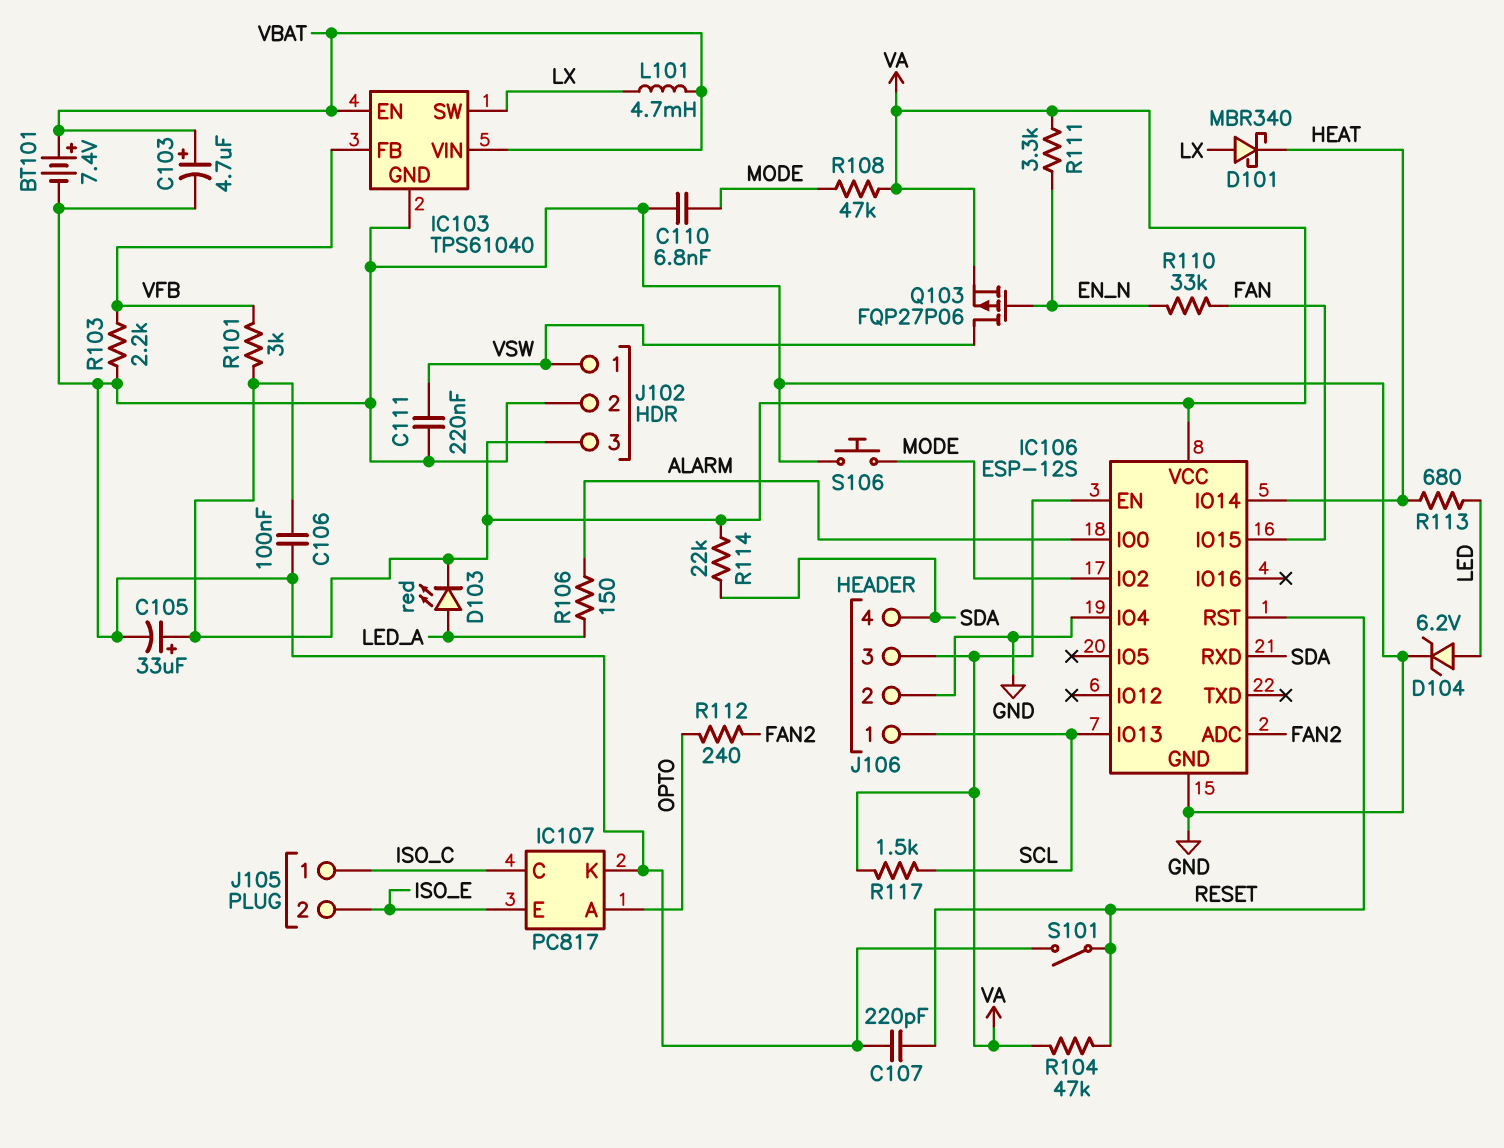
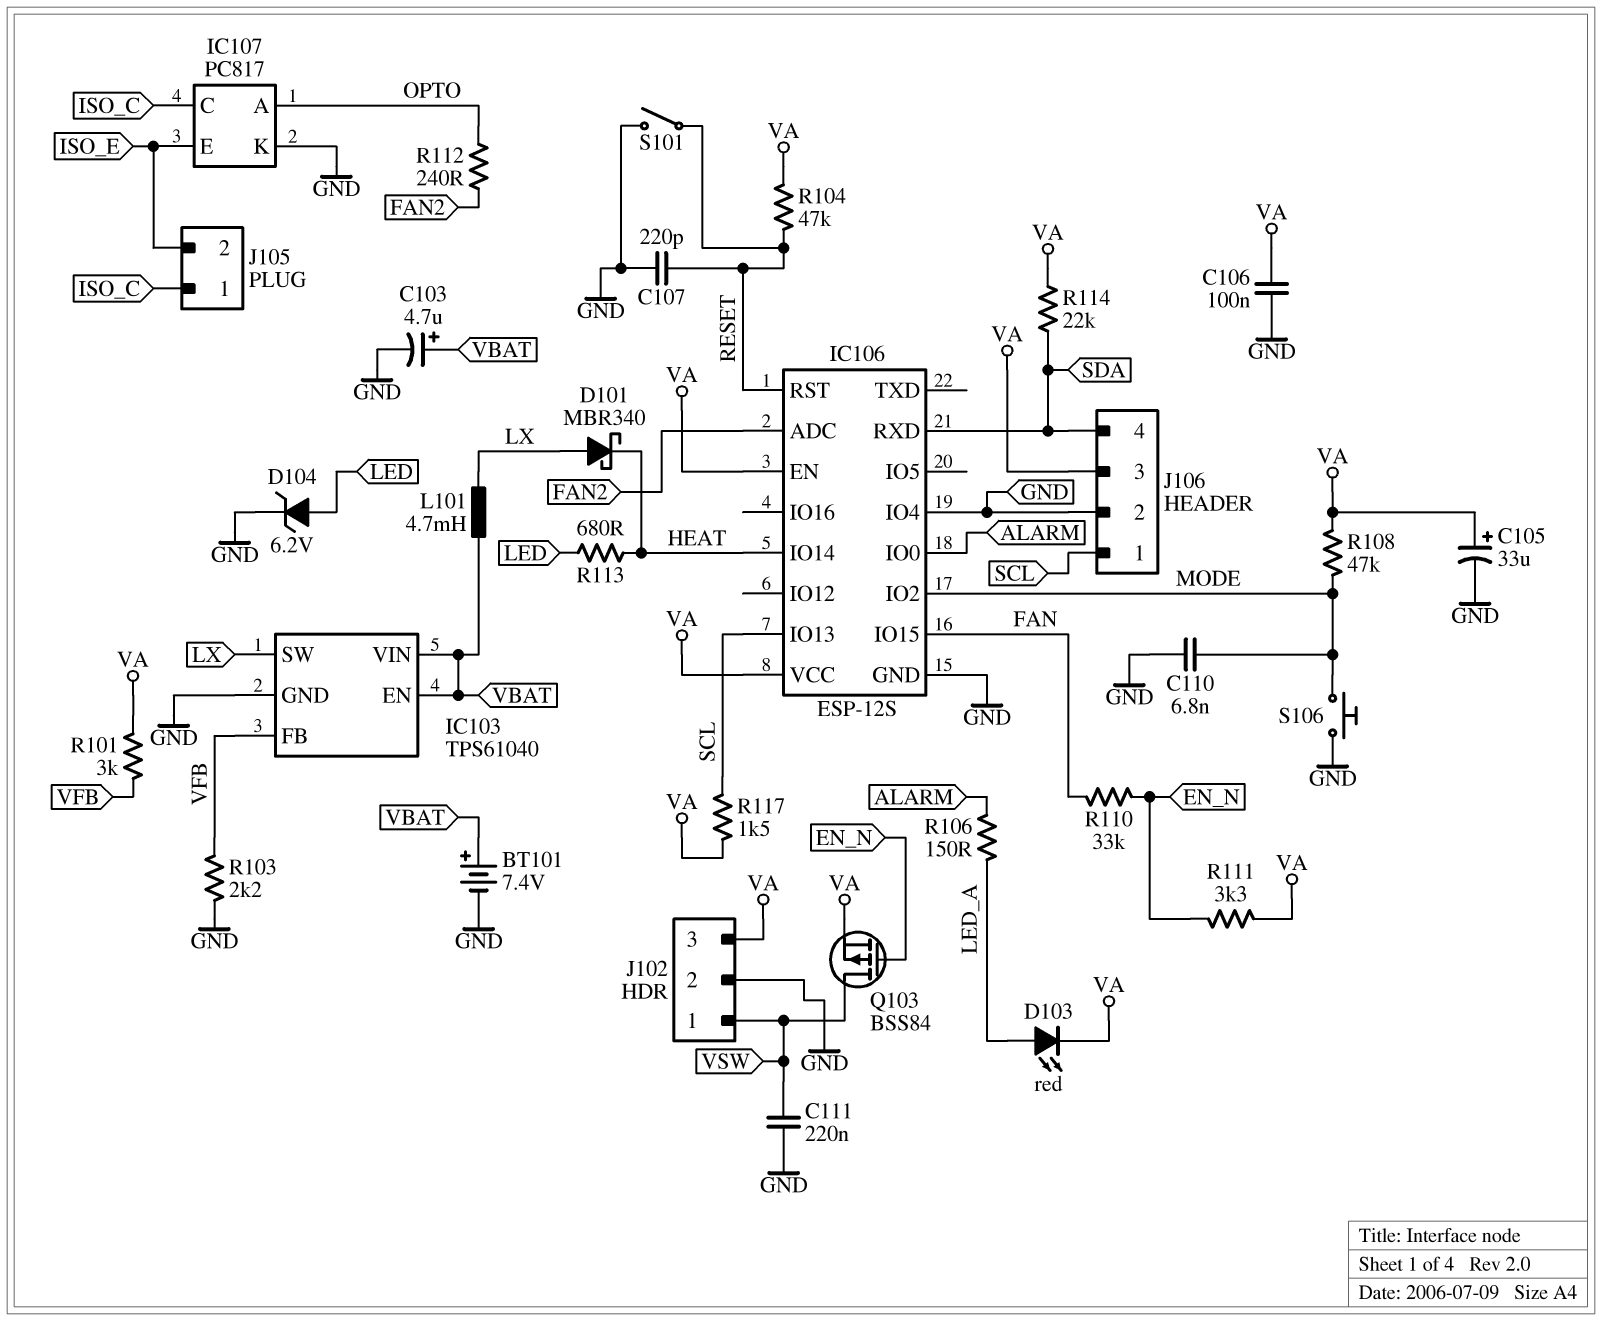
Q103: PMOS FQP27P06 (G EN_N, D VSW, S VA) -> PMOS BSS84 (G EN_N, D VSW, S VA)

